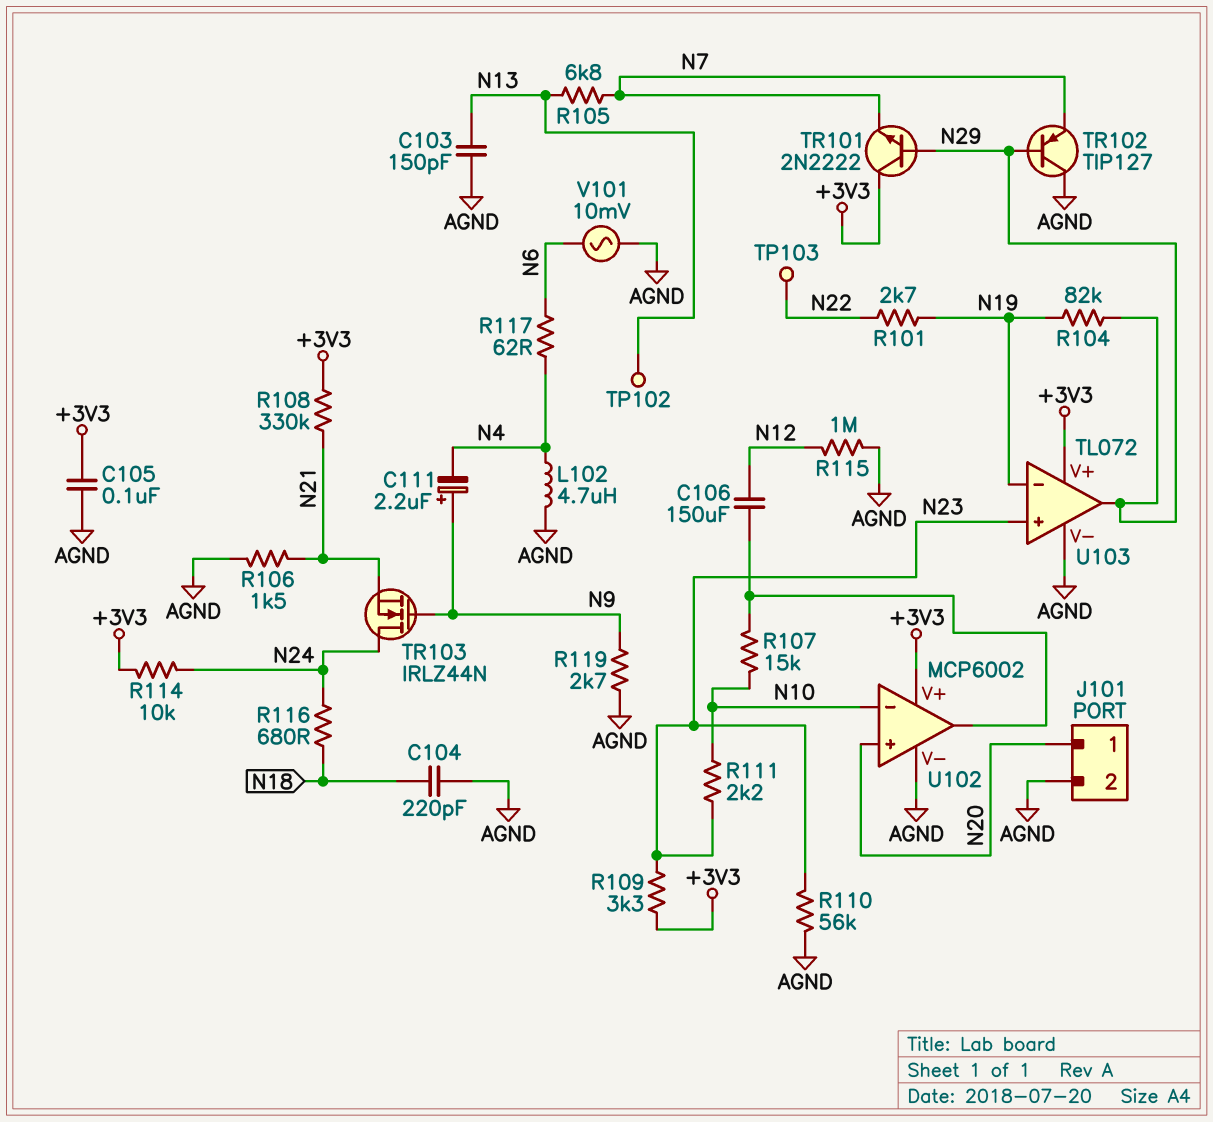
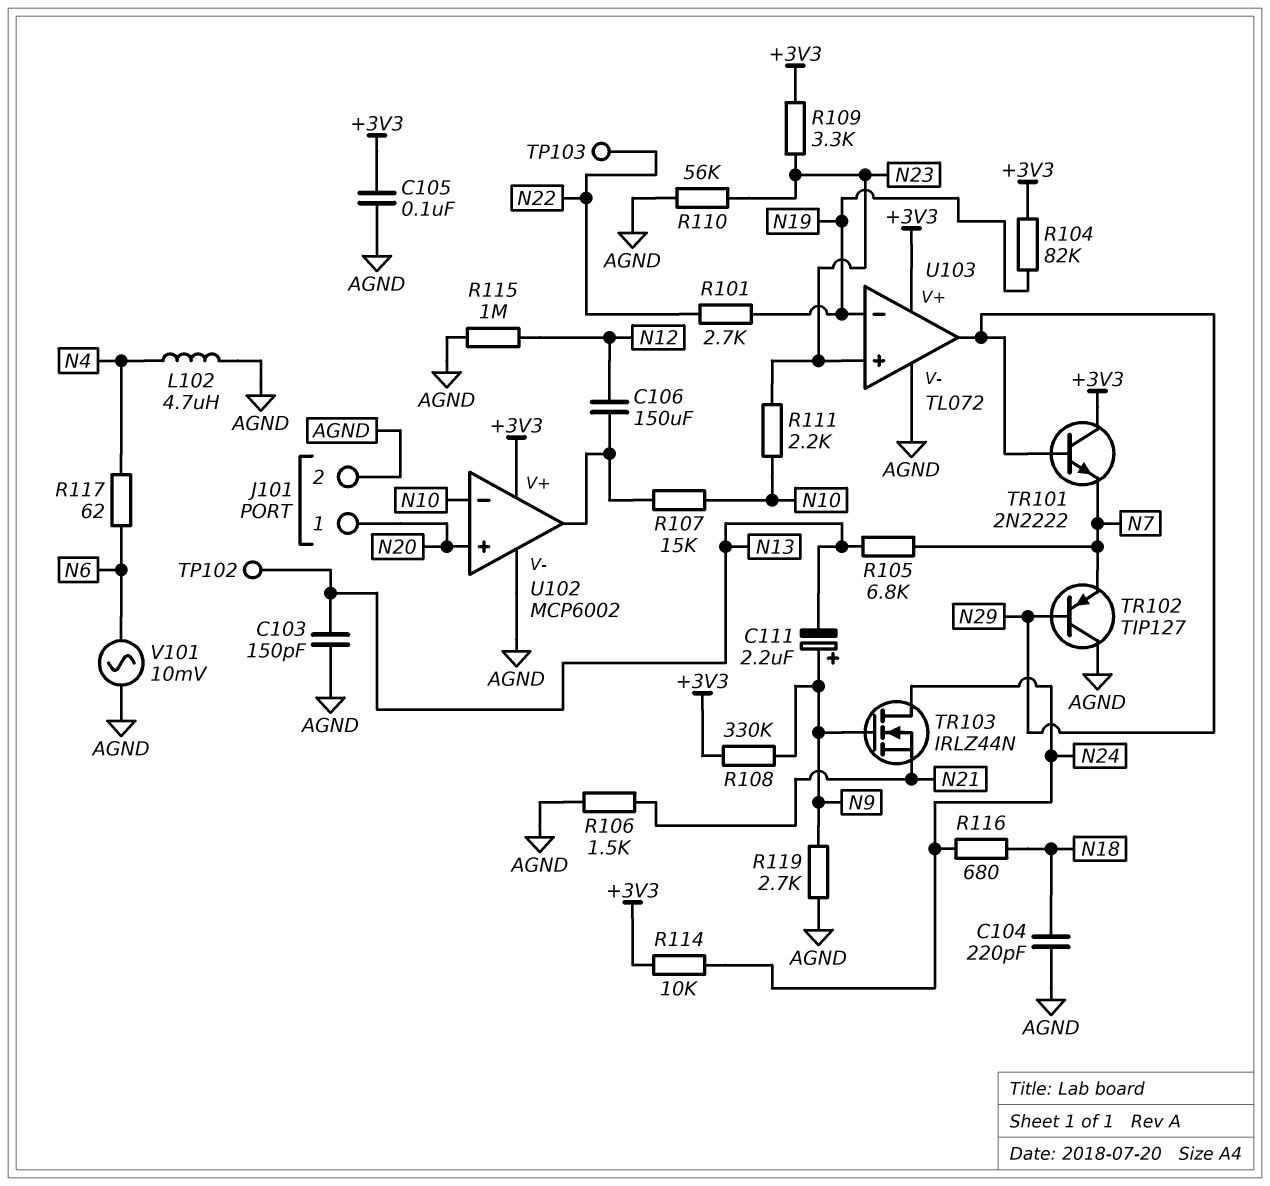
C111: 2.2uF (plus N9, minus N4) -> 2.2uF (plus N9, minus N13)
R104: 82k (N19, N29) -> 82k (+3V3, N19)
R108: 330k (+3V3, N21) -> 330k (+3V3, N9)

